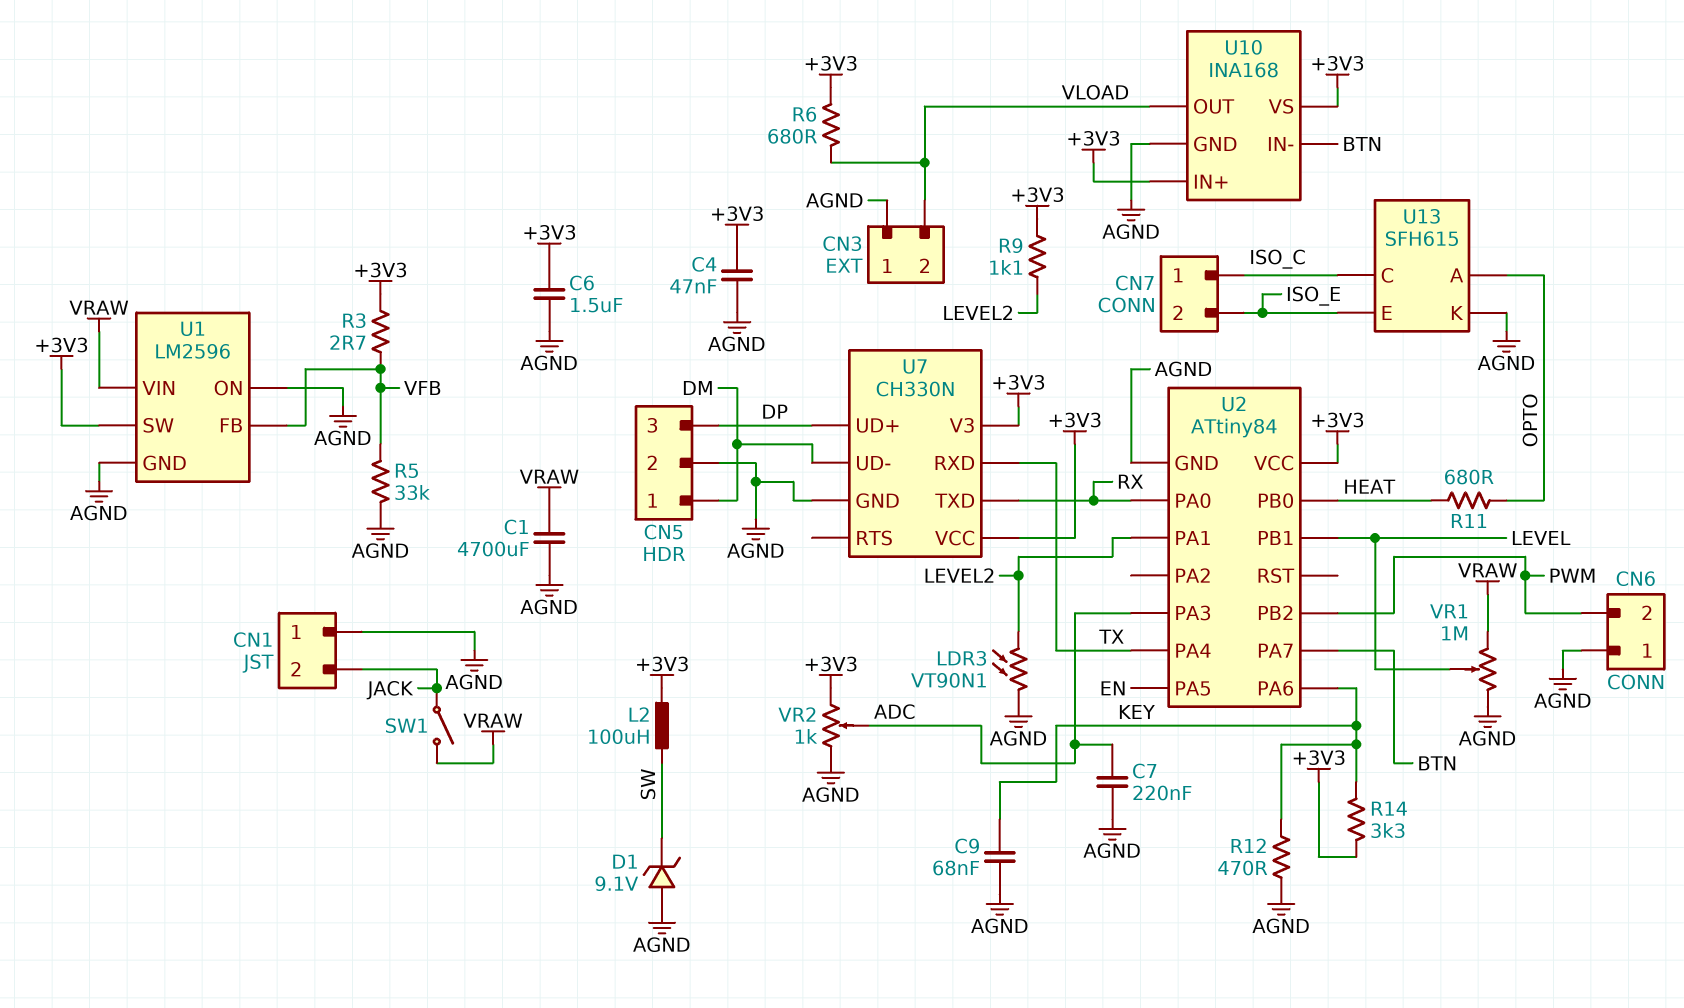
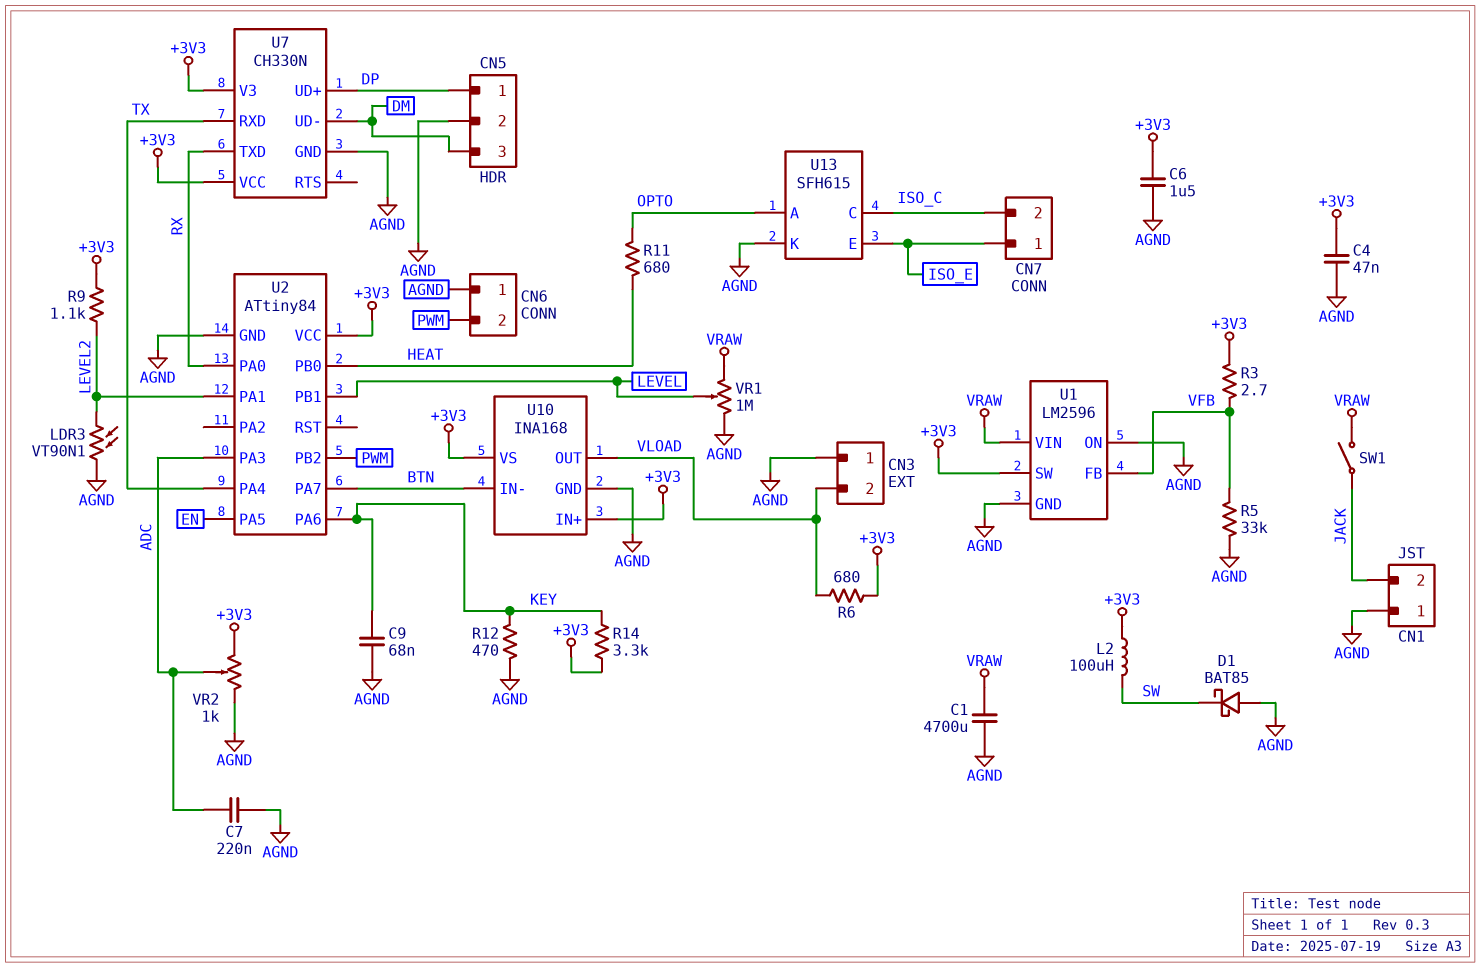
CN5 pin 1: DM -> DP
CN5 pin 3: DP -> DM
CN7 pin 1: ISO_C -> ISO_E
CN7 pin 2: ISO_E -> ISO_C
D1: zener 9.1V (A AGND, K SW) -> schottky BAT85 (A AGND, K SW)

